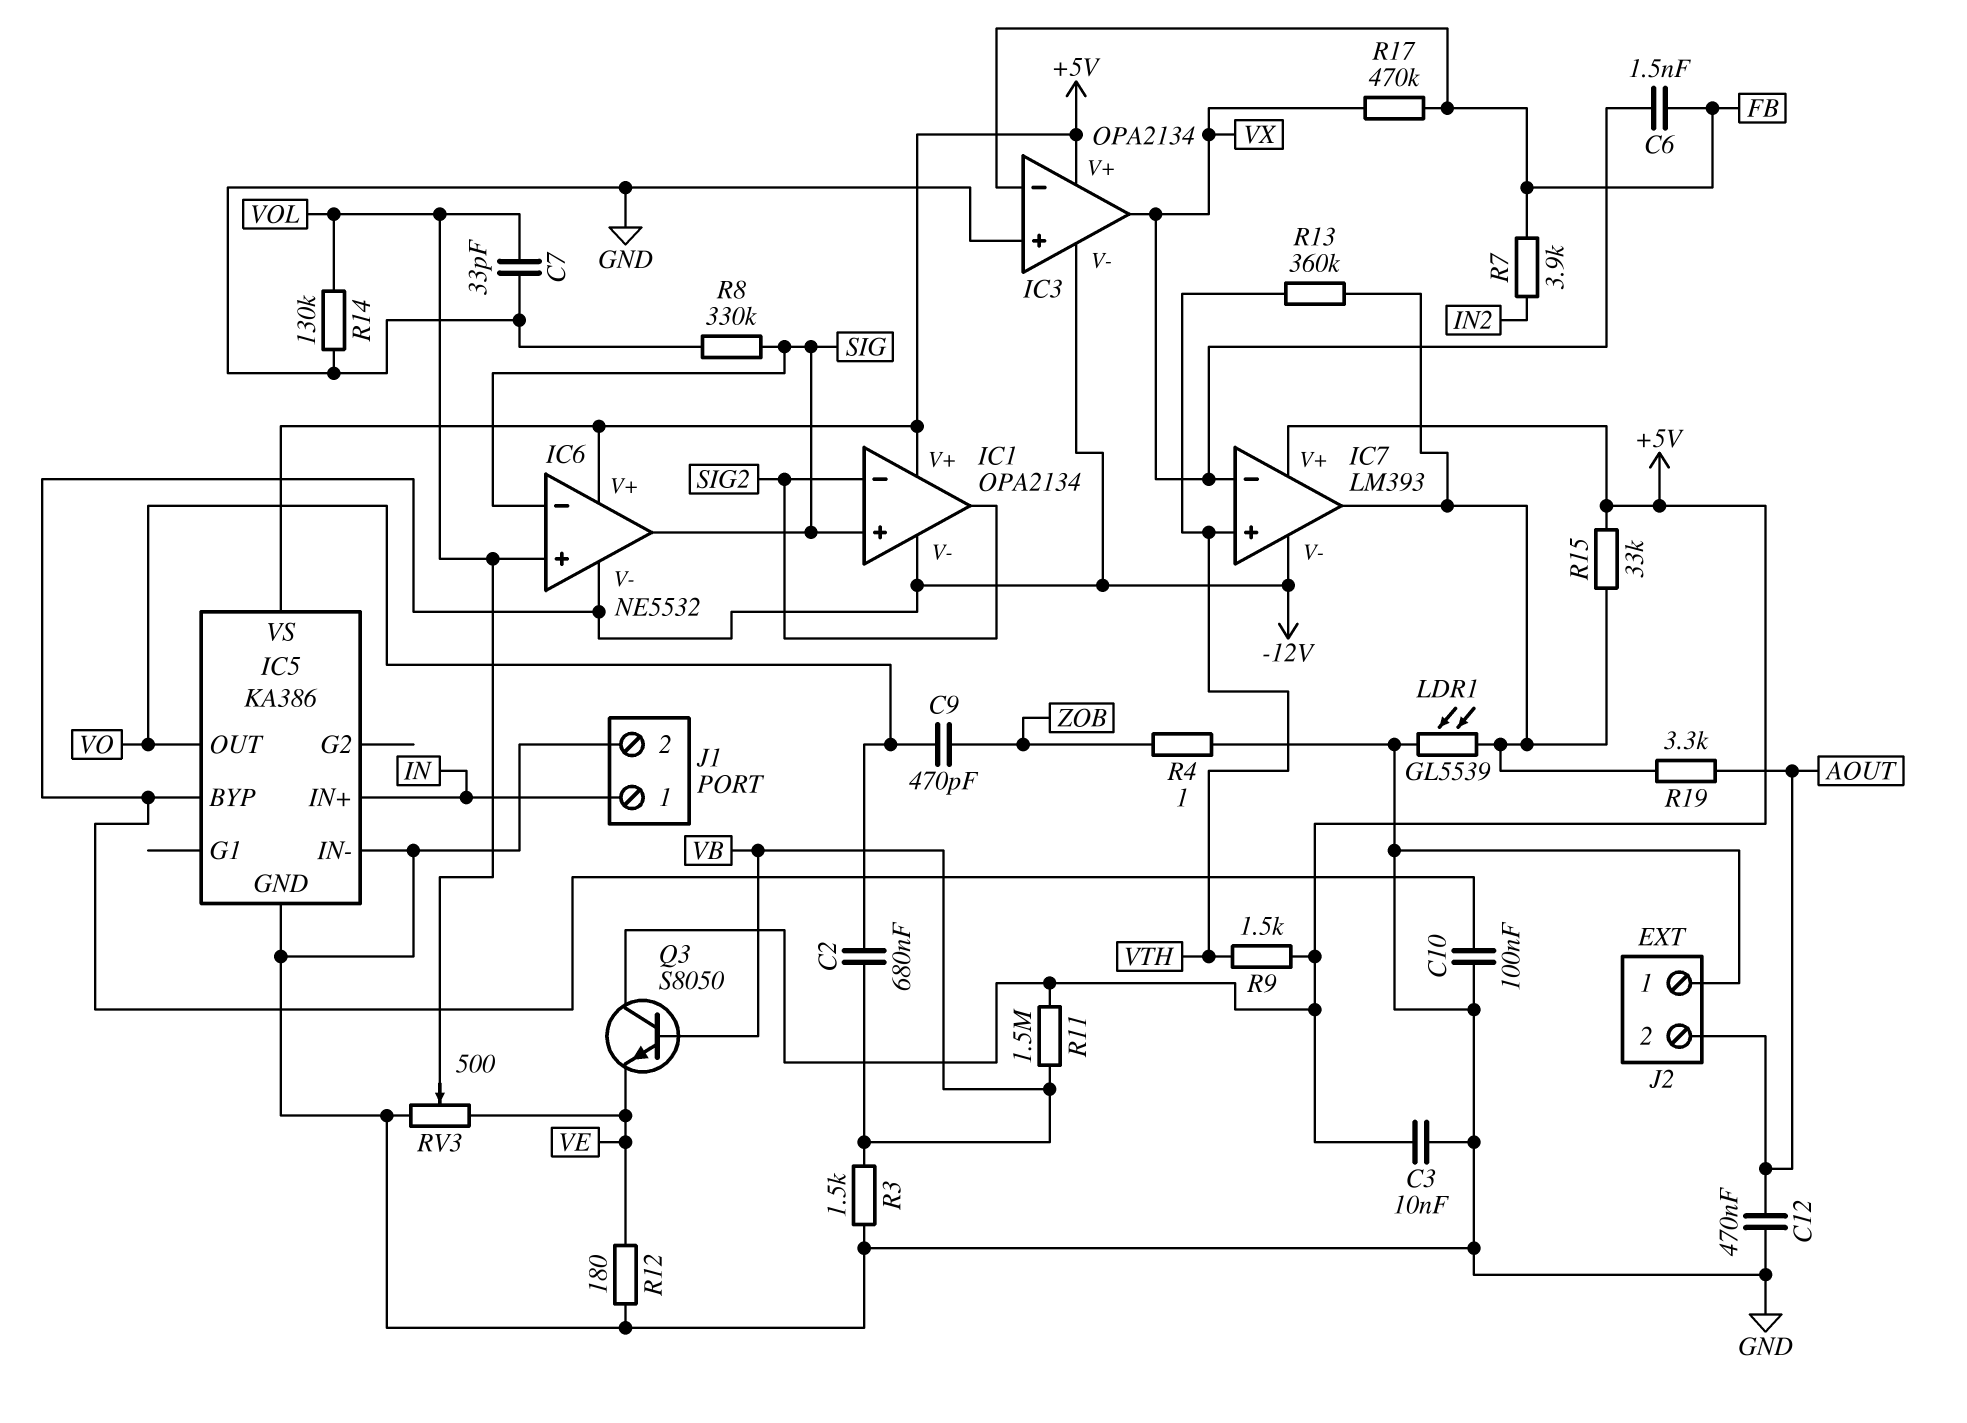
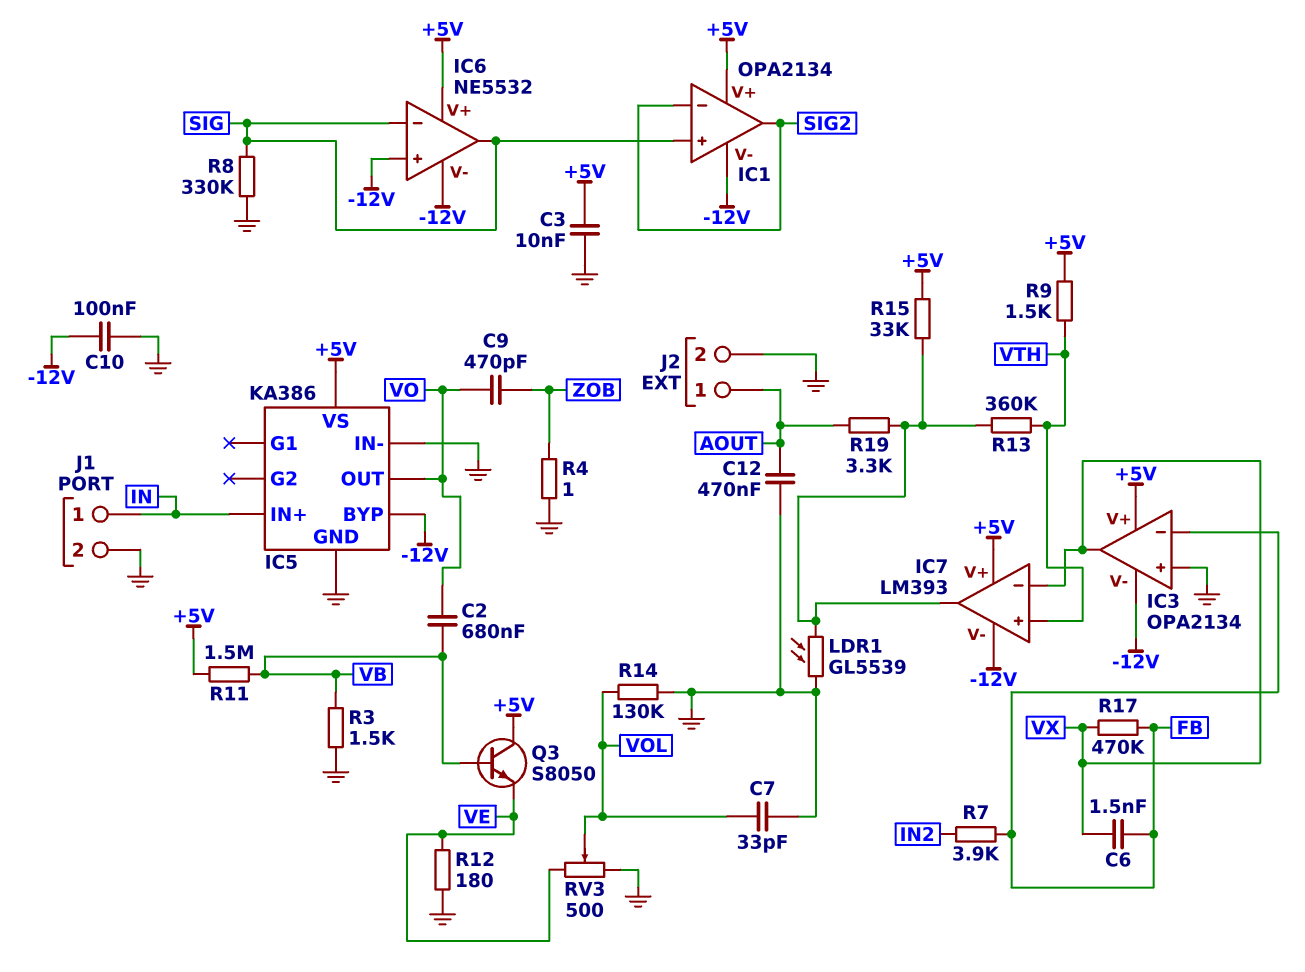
IC6 pin in+: VOL -> -12V
J2 pin 1: GND -> AOUT
J2 pin 2: AOUT -> GND

